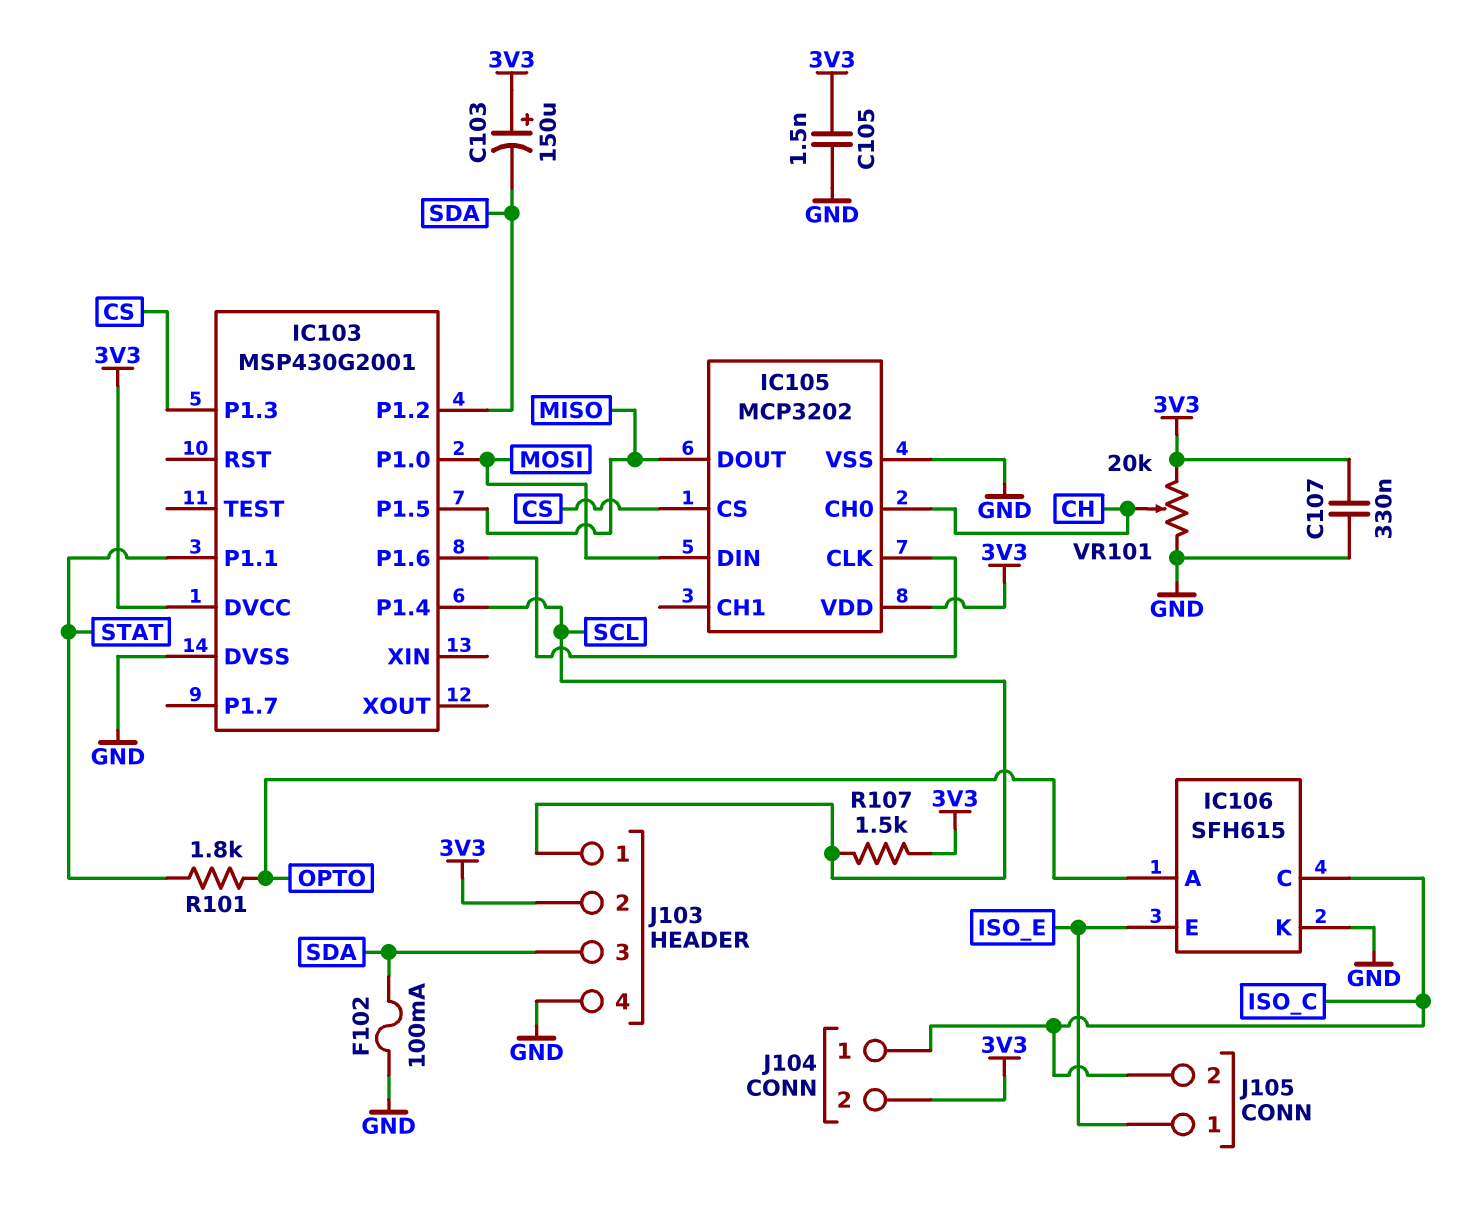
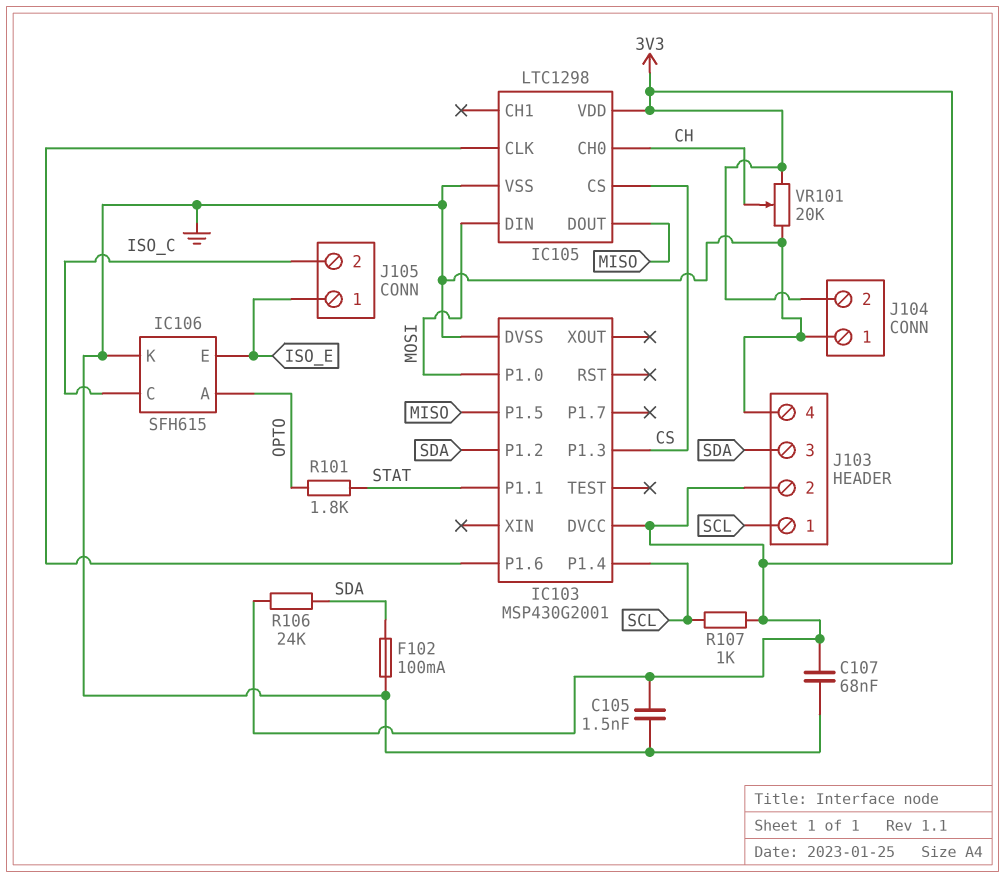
C103: 150uF (plus 3V3, minus SDA) -> none
C107: 330nF (3V3, GND) -> 68nF (3V3, GND)
IC105: MCP3202 -> LTC1298
J104 pin 1: ISO_C -> GND
R106: none -> 24k (3V3, SDA)
R107: 1.5k (3V3, SCL) -> 1k (3V3, SCL)

